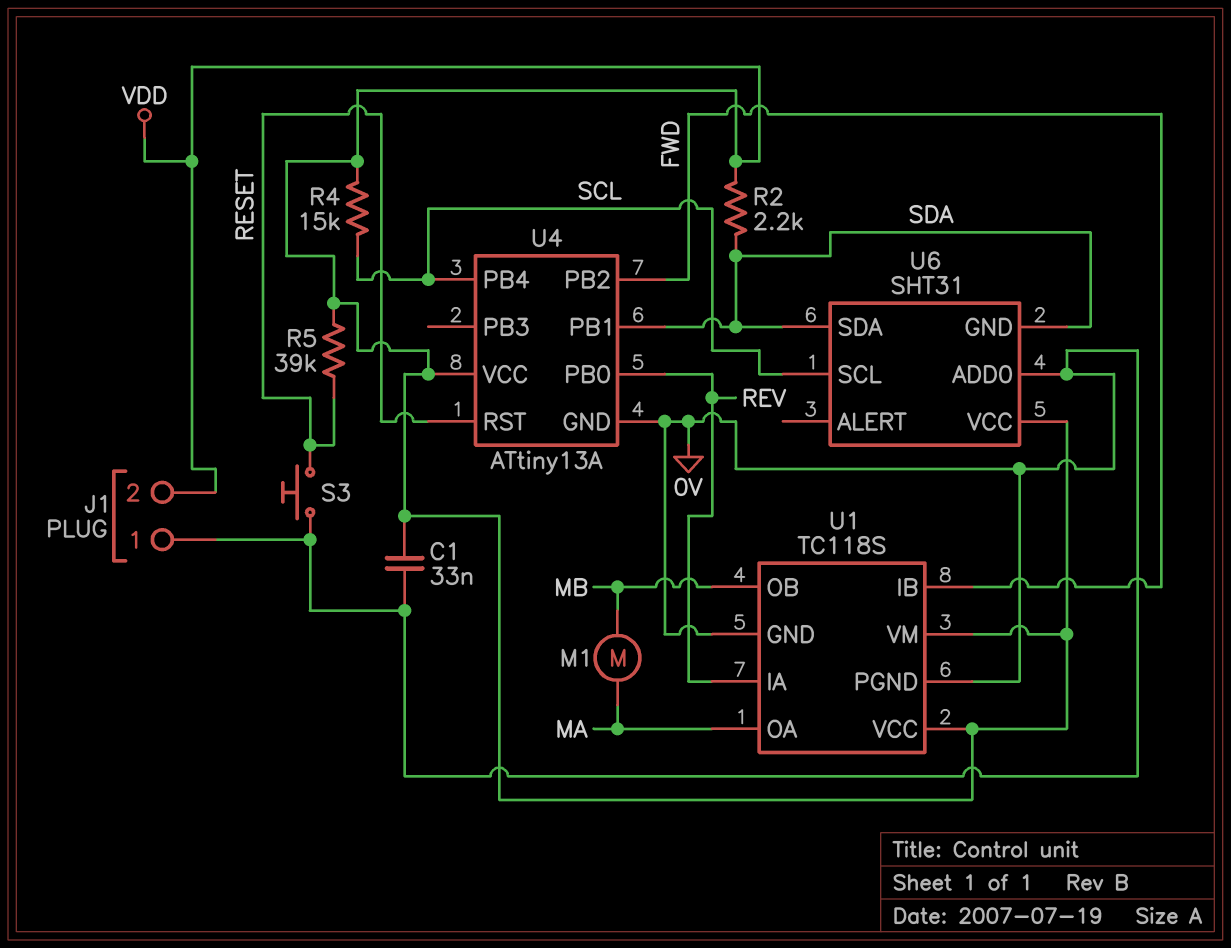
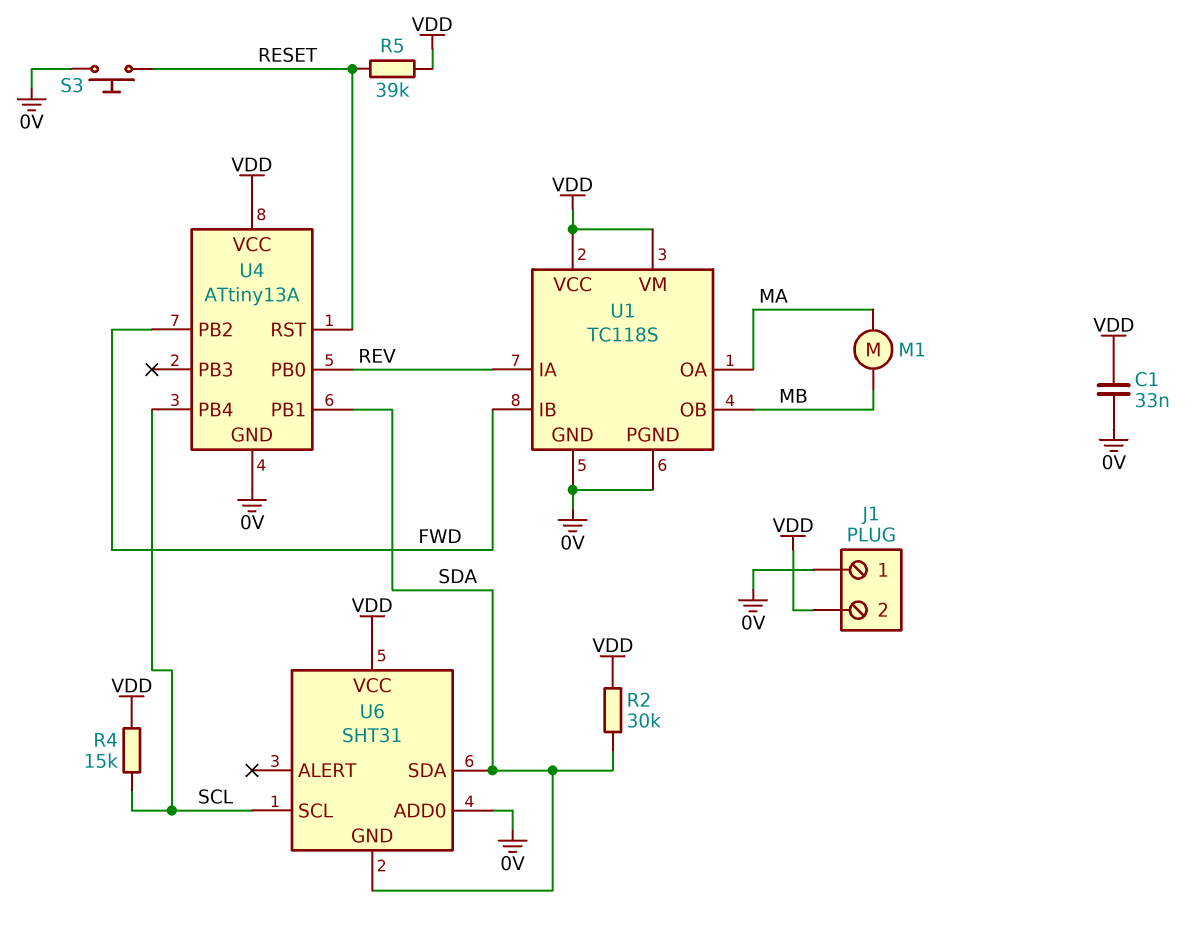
R2: 2.2k (SDA, VDD) -> 30k (SDA, VDD)

